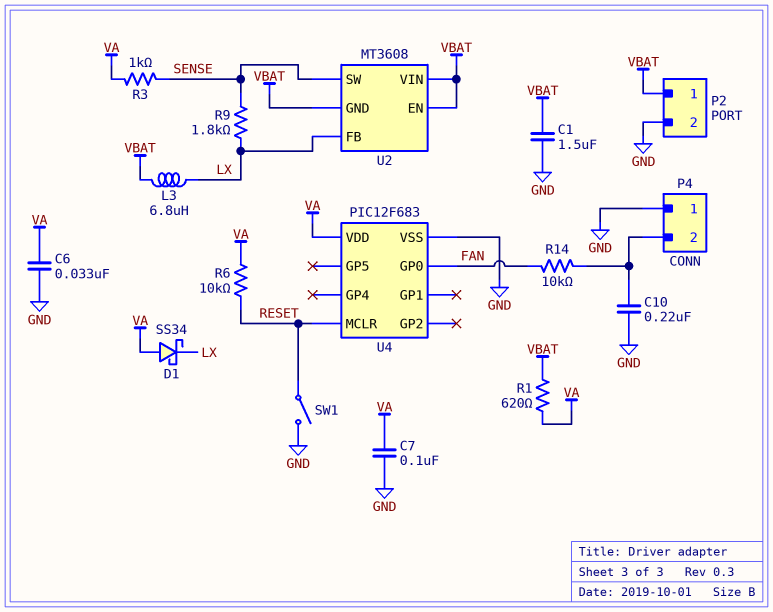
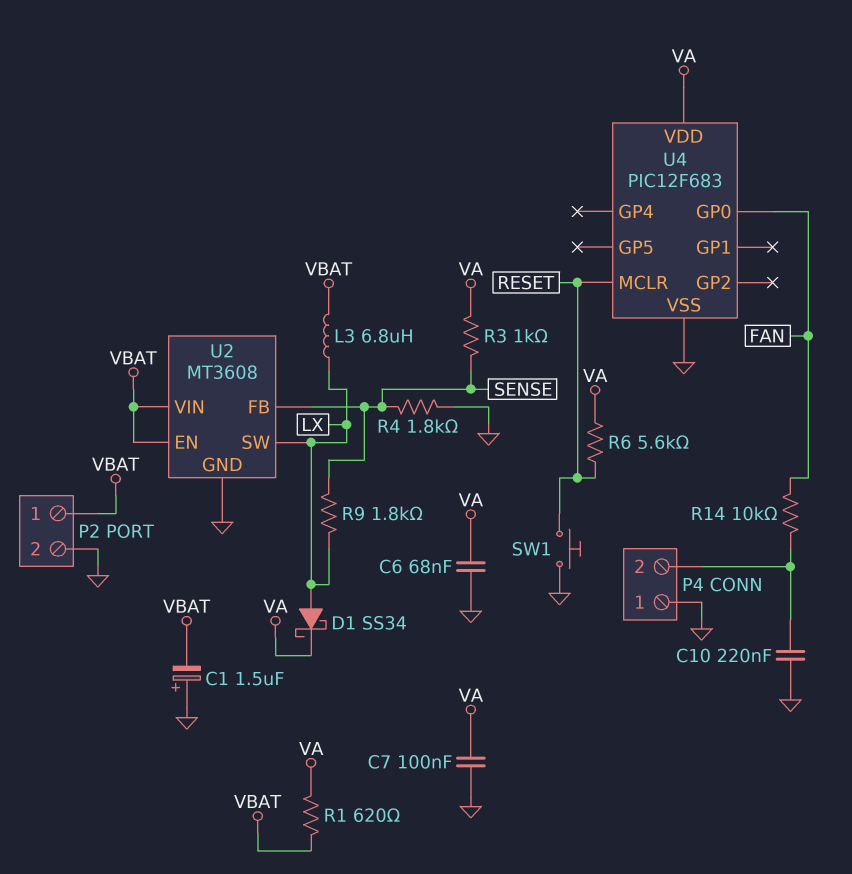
C1: 1.5uF (GND, VBAT) -> 1.5uF (plus GND, minus VBAT)
C6: 33nF (GND, VA) -> 68nF (GND, VA)
D1: schottky SS34 (A VA, K LX) -> schottky SS34 (A LX, K VA)
R4: none -> 1.8k (GND, SENSE)
R6: 10k (RESET, VA) -> 5.6k (RESET, VA)
SW1: switch (GND, RESET) -> button (GND, RESET)
U2 pin FB: LX -> SENSE
U2 pin GND: VBAT -> GND
U2 pin SW: SENSE -> LX

